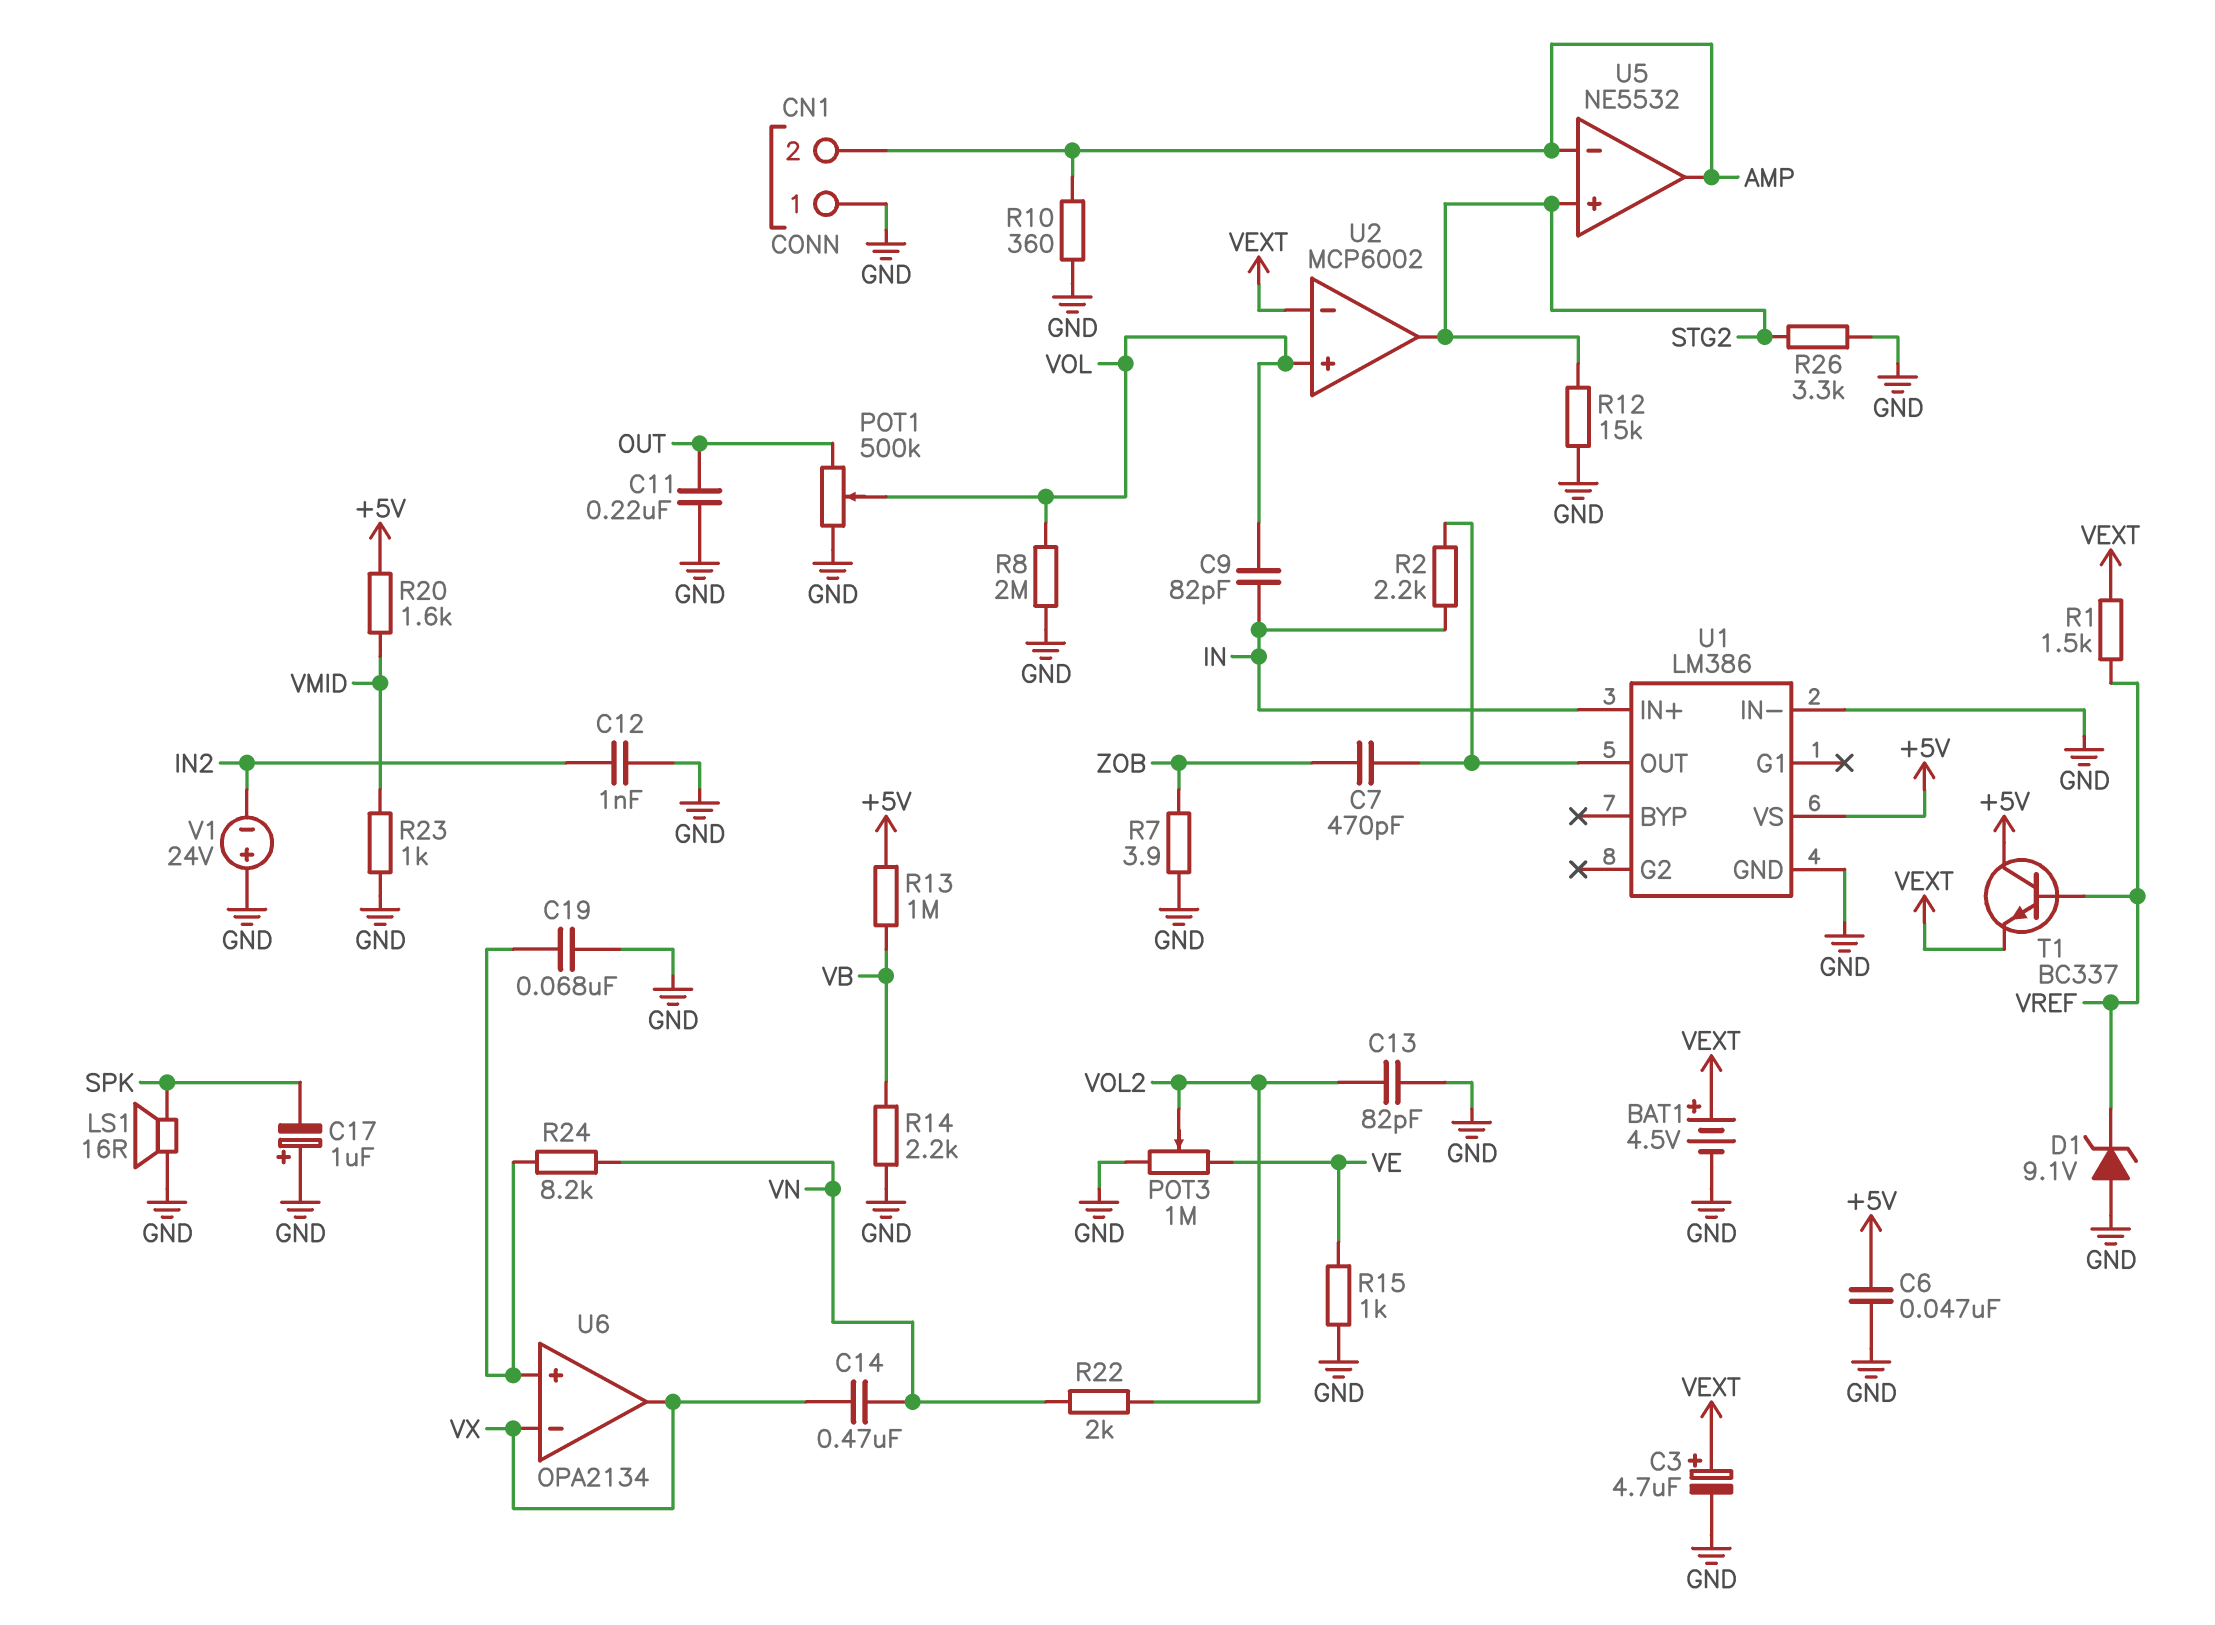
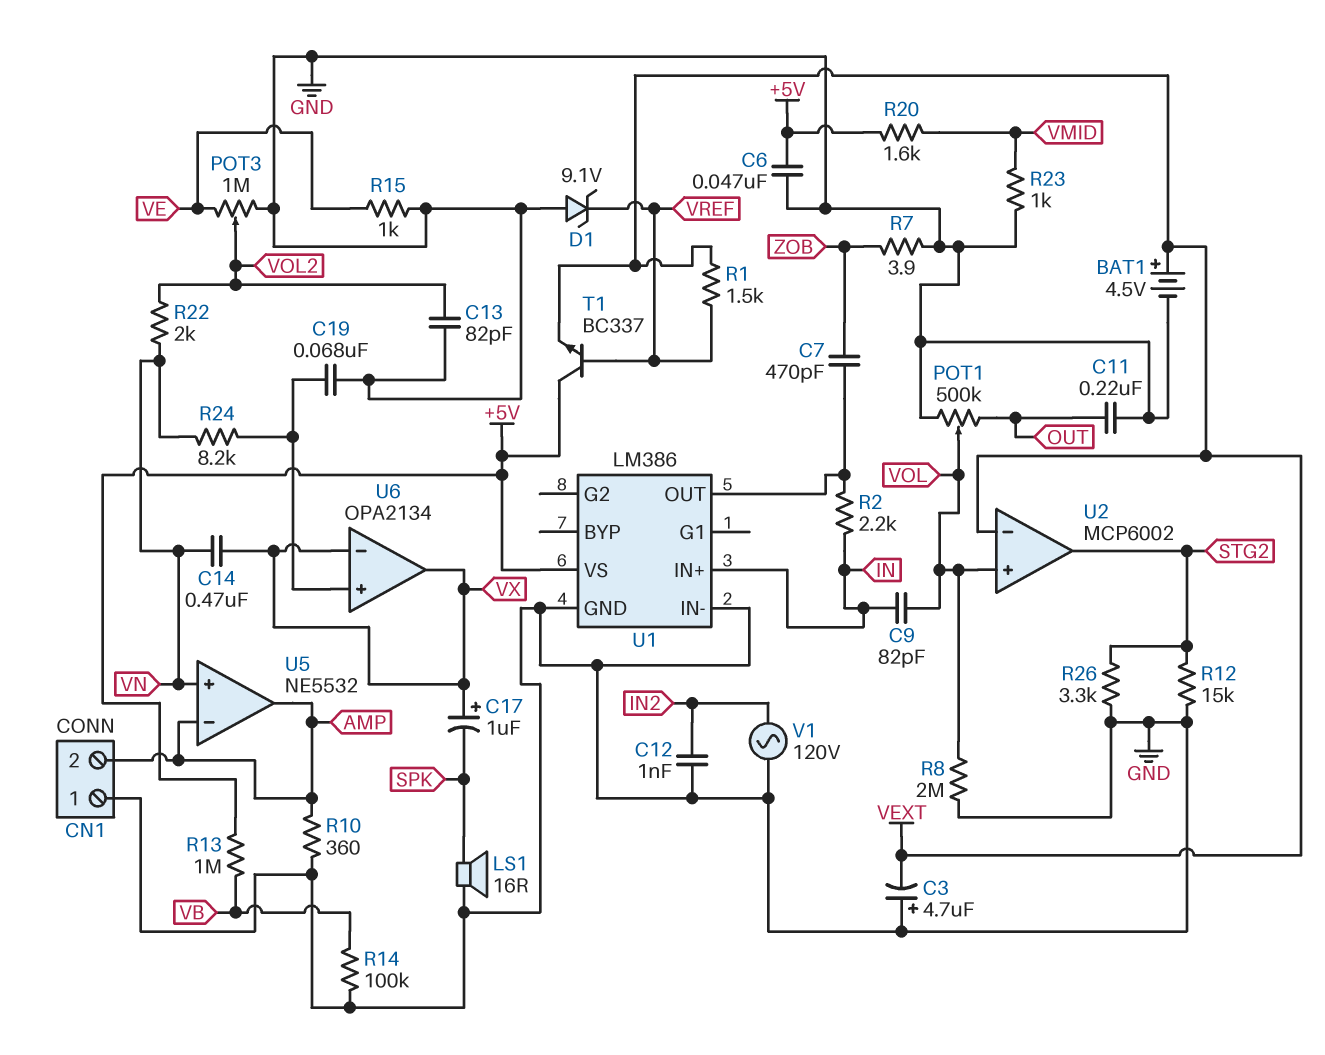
C3: 4.7uF (plus VEXT, minus GND) -> 4.7uF (plus GND, minus VEXT)
C17: 1uF (plus GND, minus SPK) -> 1uF (plus VX, minus SPK)
R14: 2.2k (GND, VB) -> 100k (GND, VB)
U5 pin in+: STG2 -> VN
V1: 24V (plus GND, minus IN2) -> AC 120V (GND, IN2)

